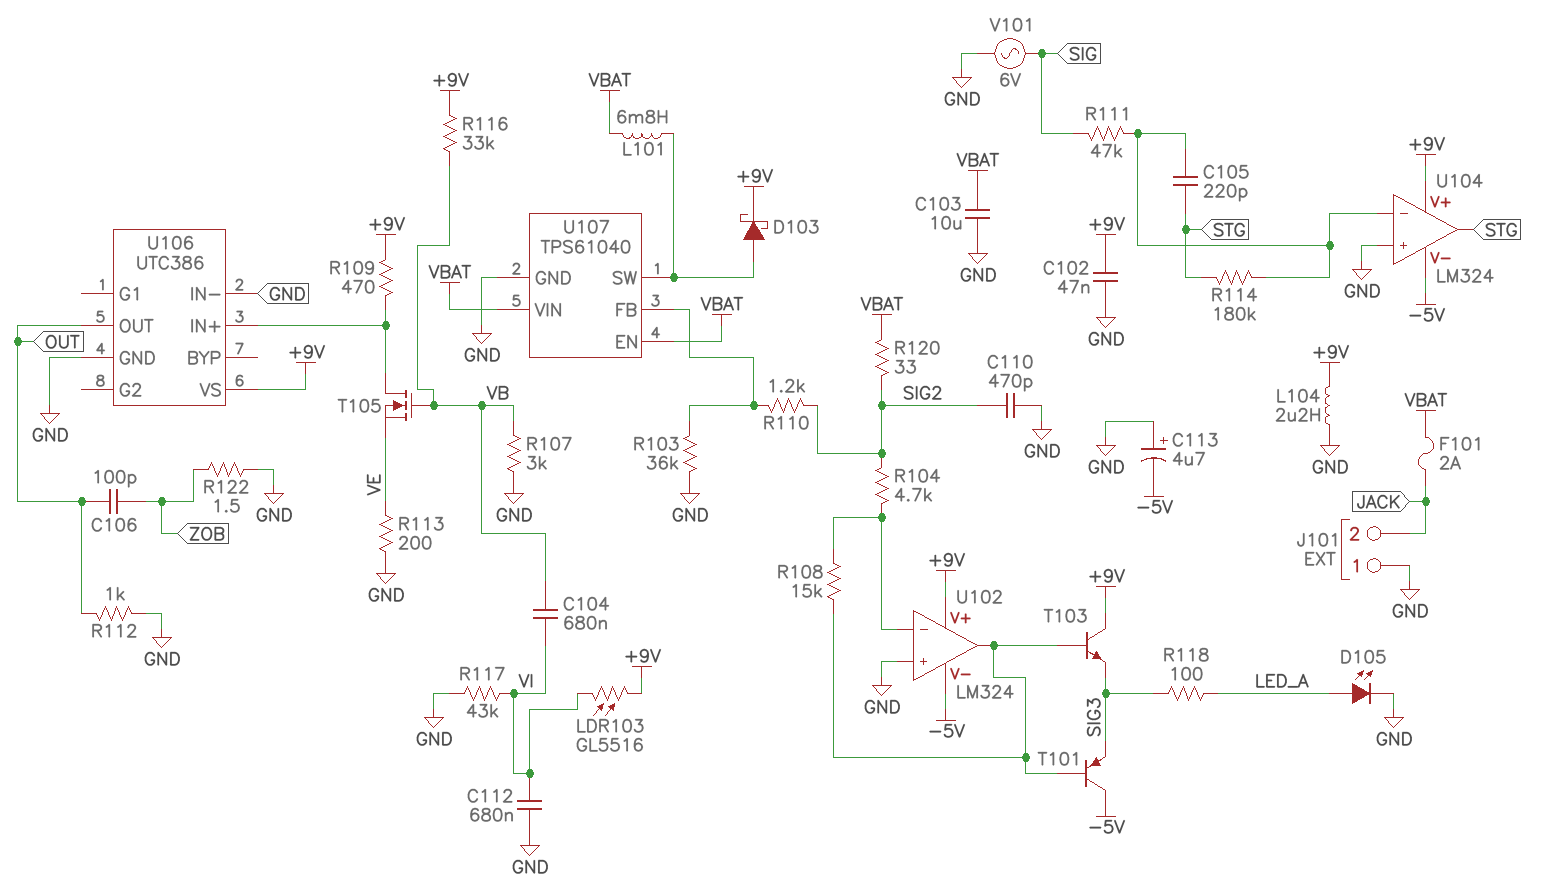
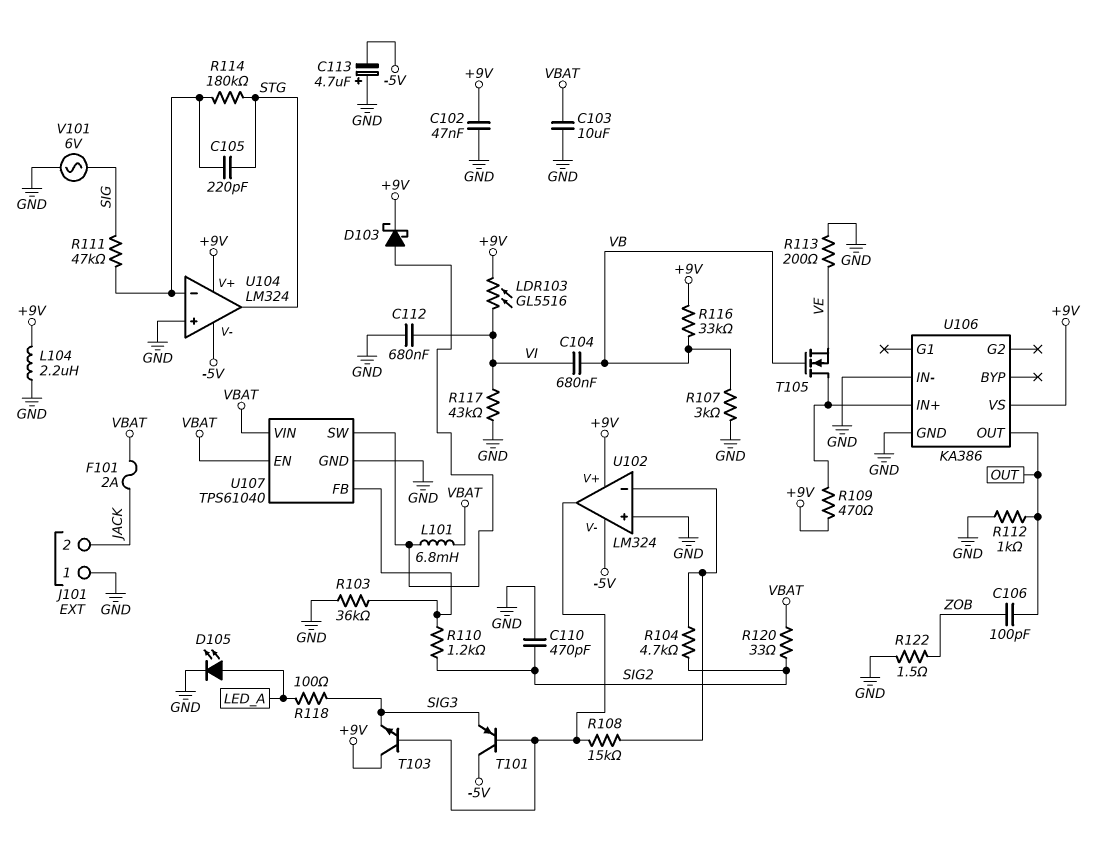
U106: UTC386 -> KA386

